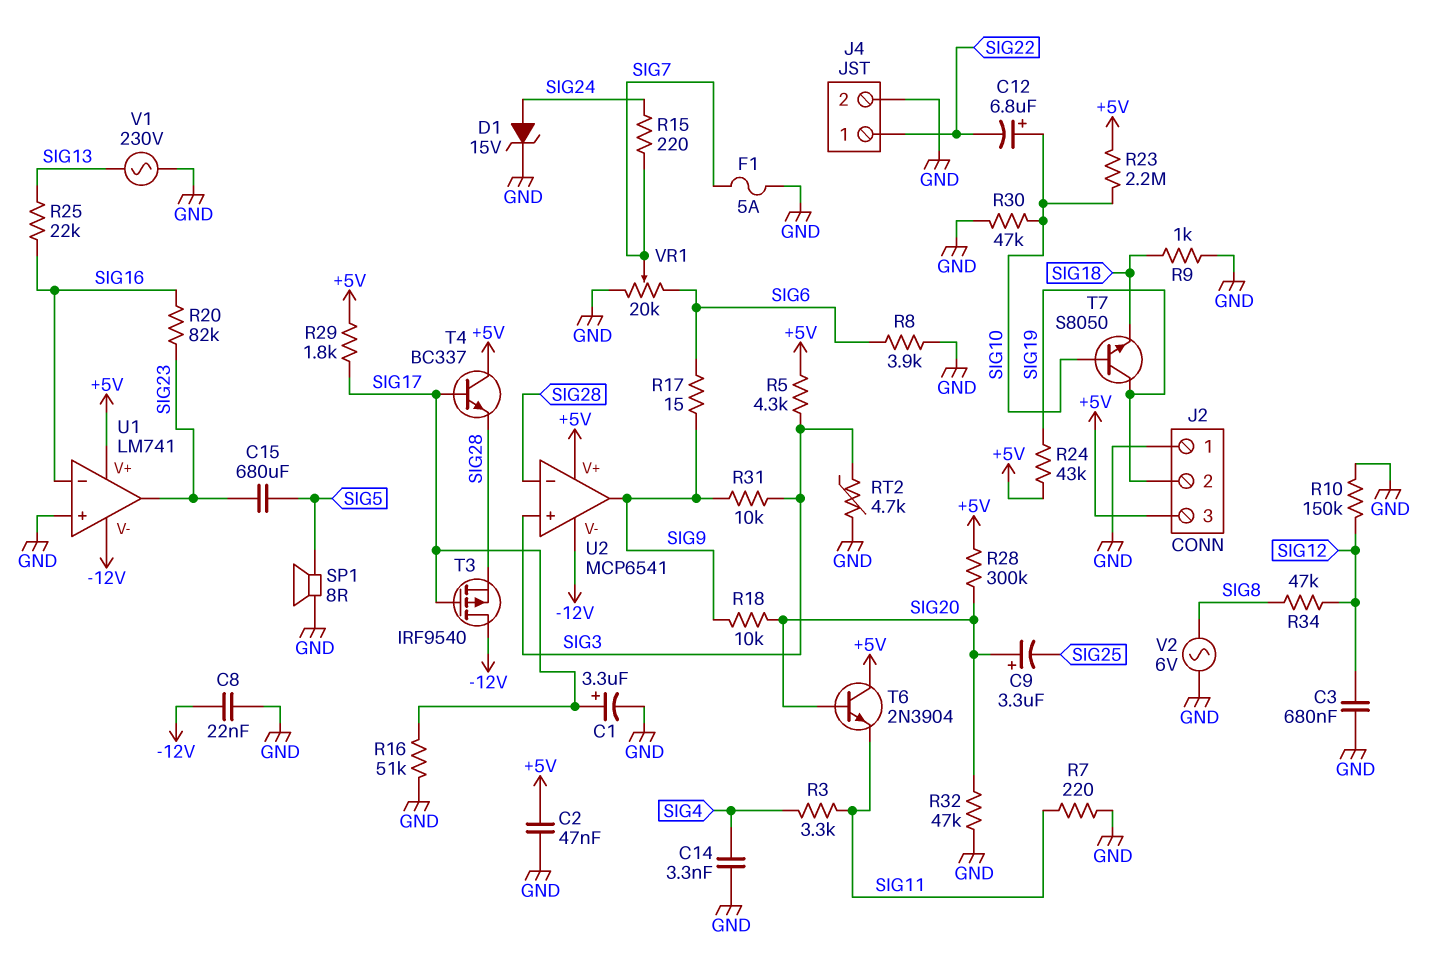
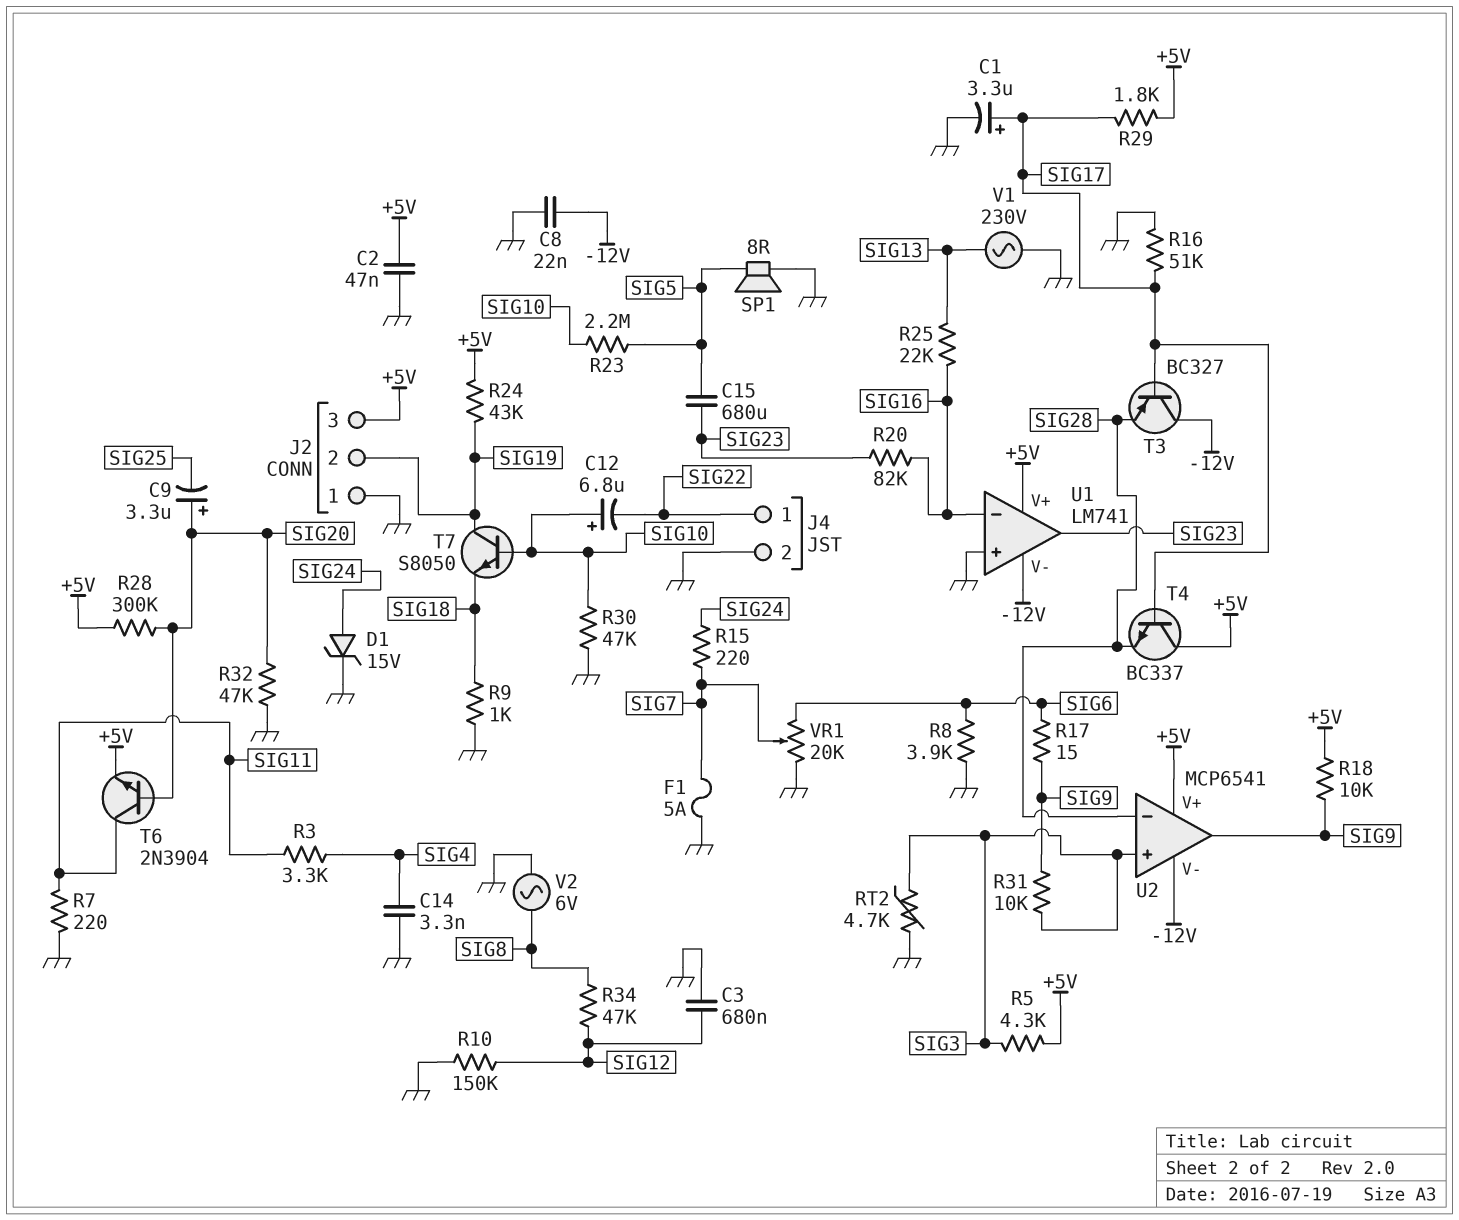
R18: 10k (SIG9, SIG20) -> 10k (+5V, SIG9)
R23: 2.2M (+5V, SIG10) -> 2.2M (SIG5, SIG10)
T3: PMOS IRF9540 (G SIG17, D -12V, S SIG28) -> PNP BC327 (B SIG17, C -12V, E SIG28)
T6: NPN 2N3904 (B SIG20, C +5V, E SIG11) -> NPN 2N3904 (B SIG20, C SIG11, E +5V)

